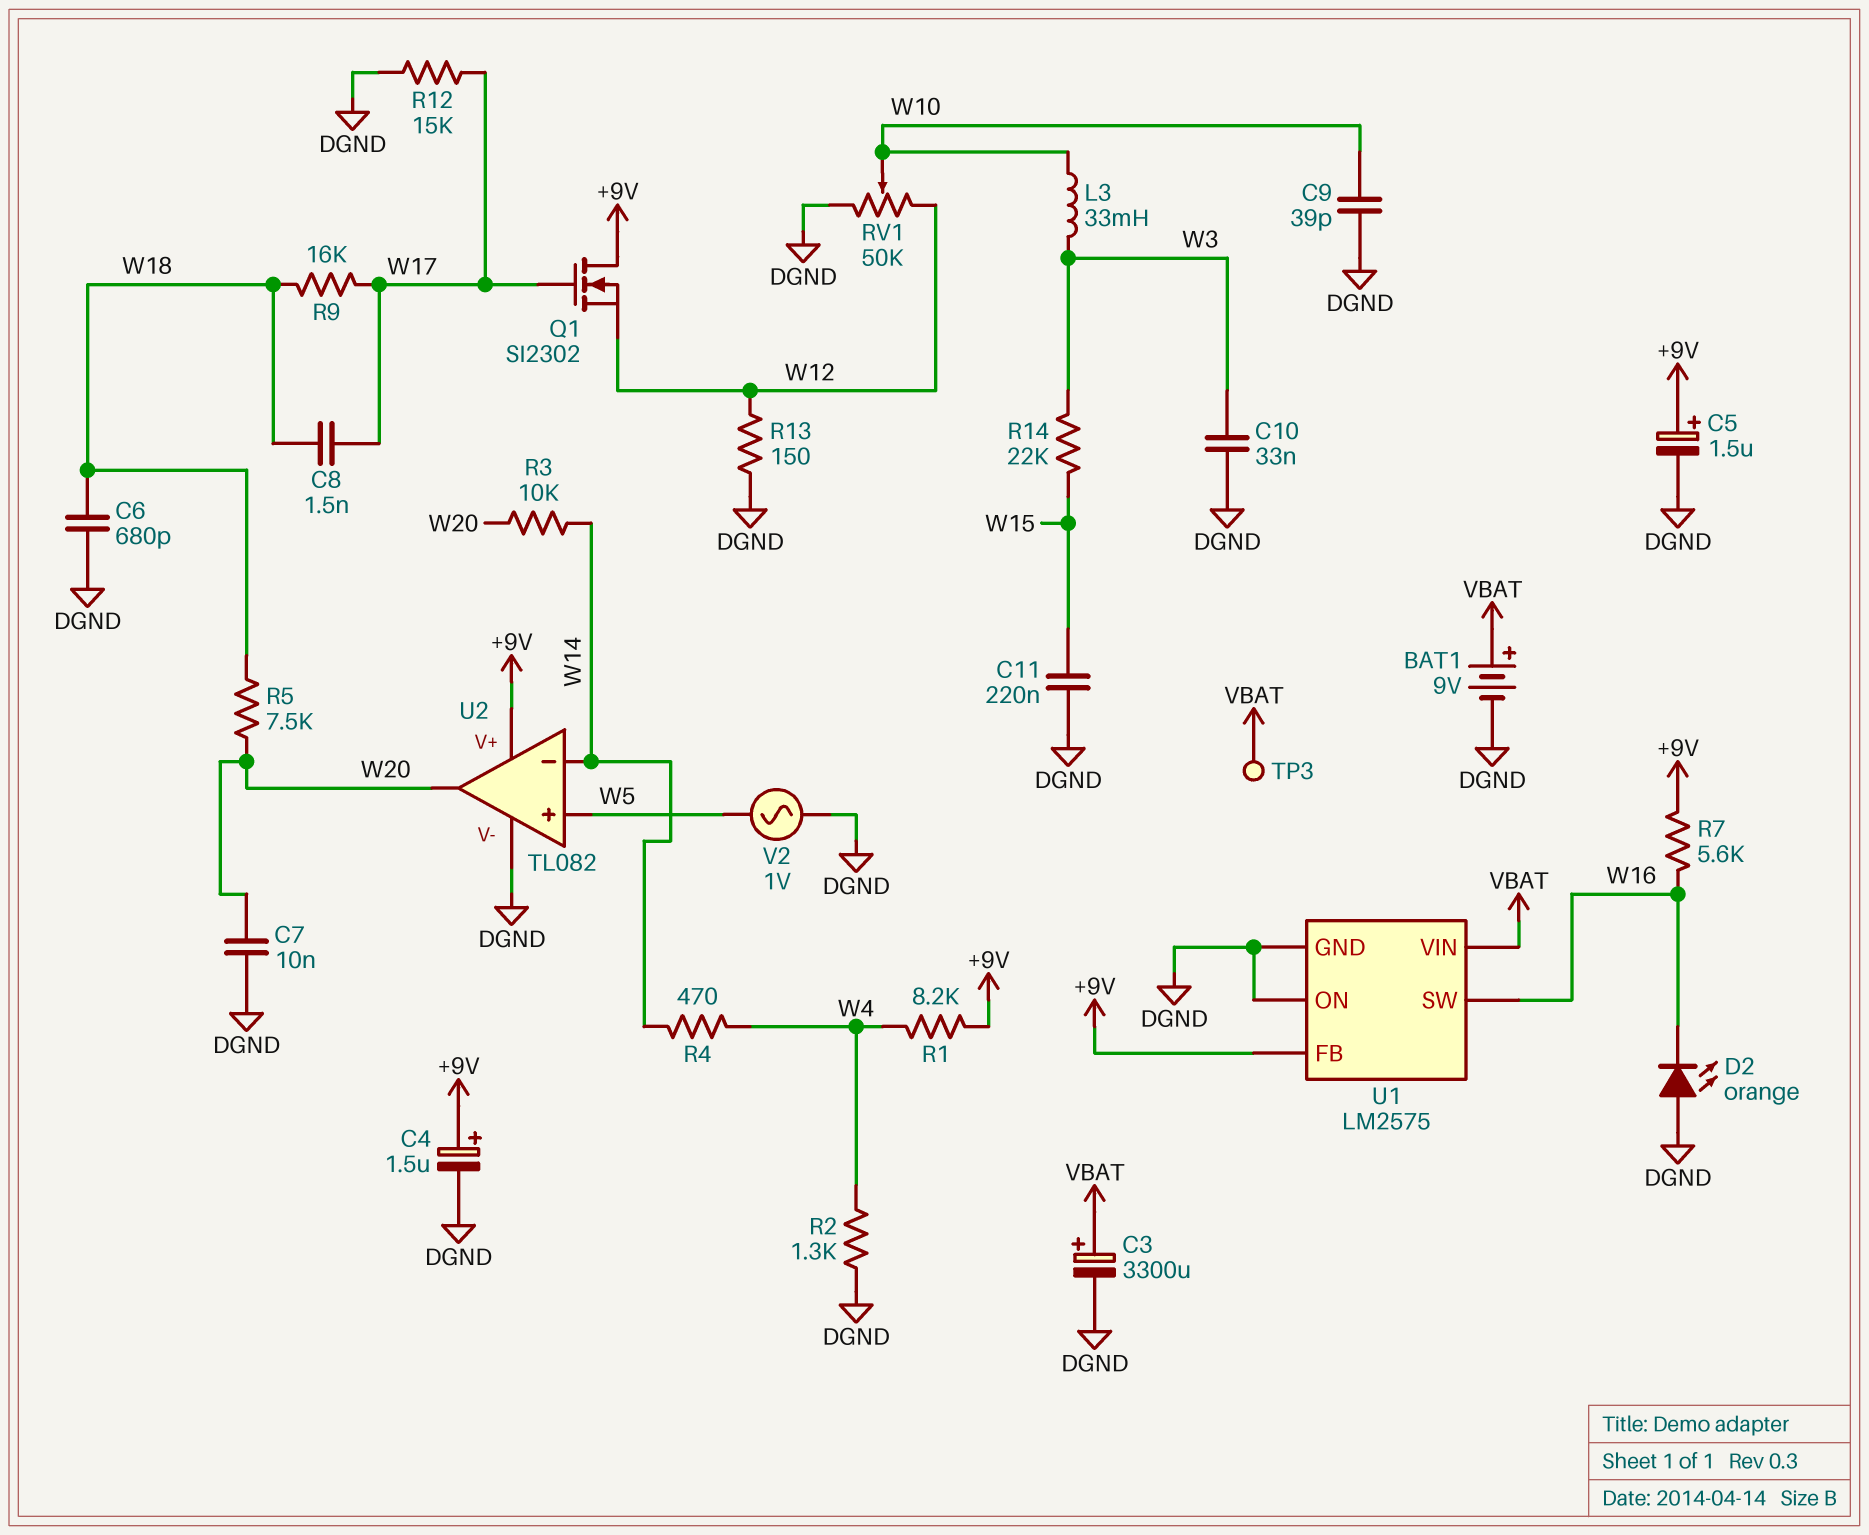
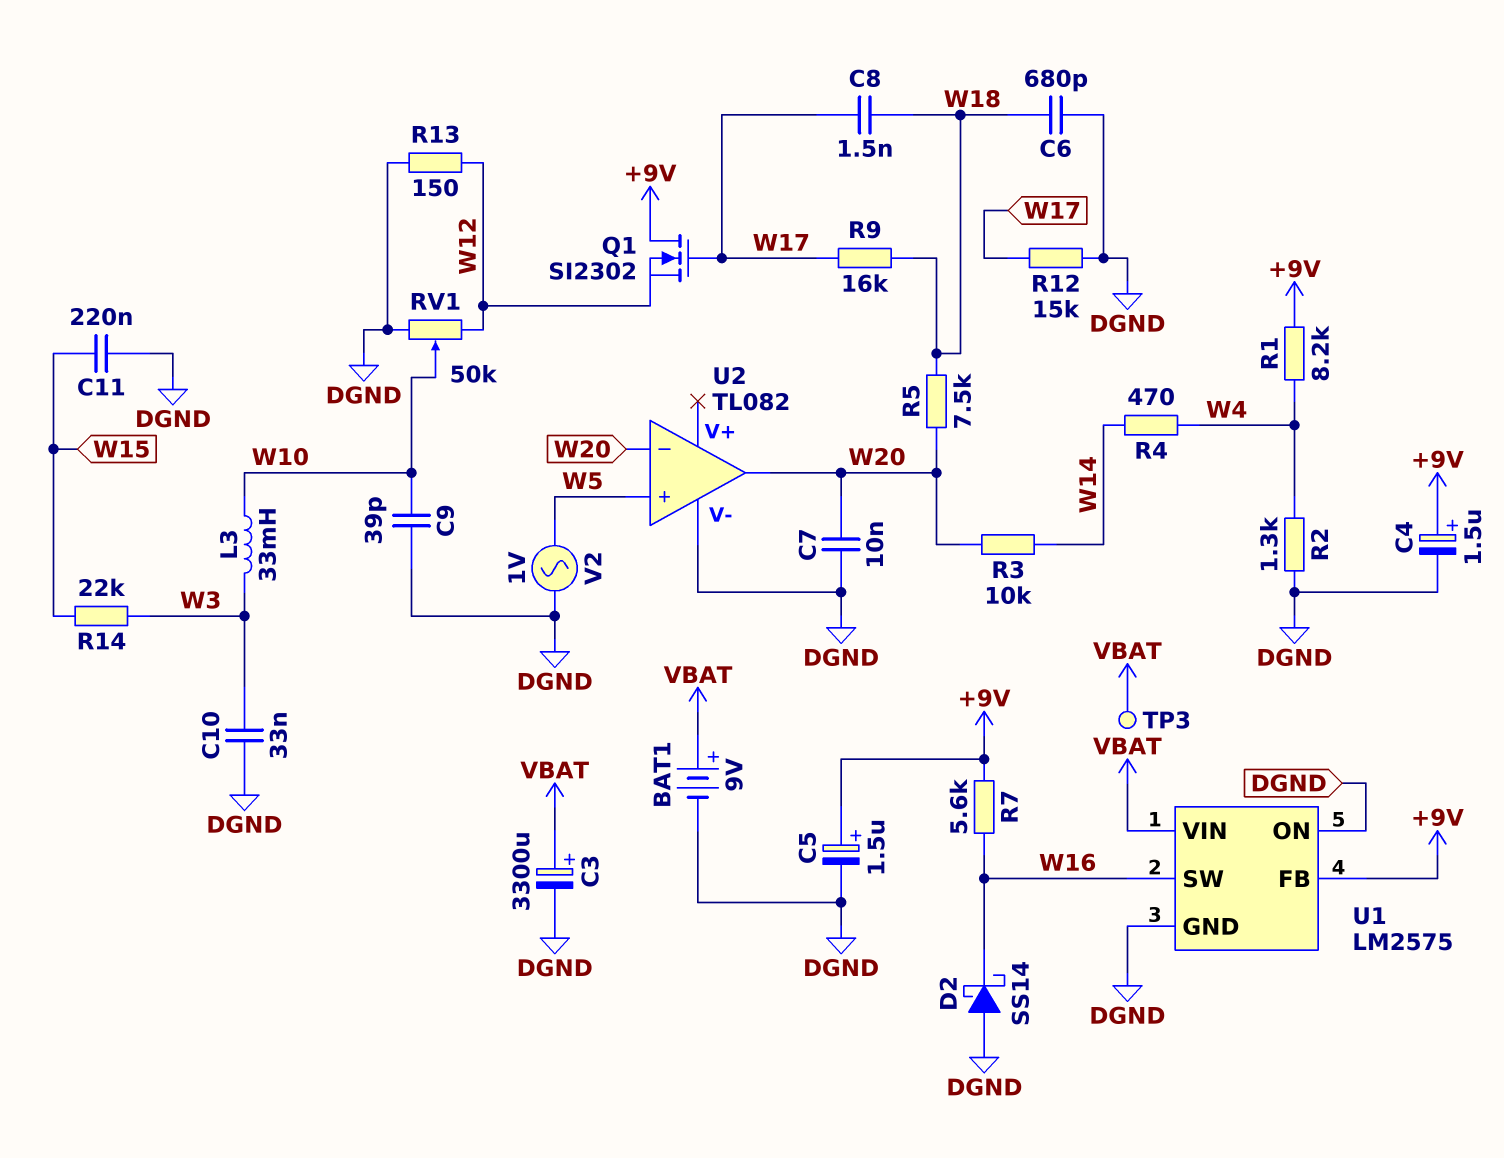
D2: LED orange (A DGND, K W16) -> schottky SS14 (A DGND, K W16)
U2 pin V+: +9V -> none
U2 pin in-: W14 -> W20

